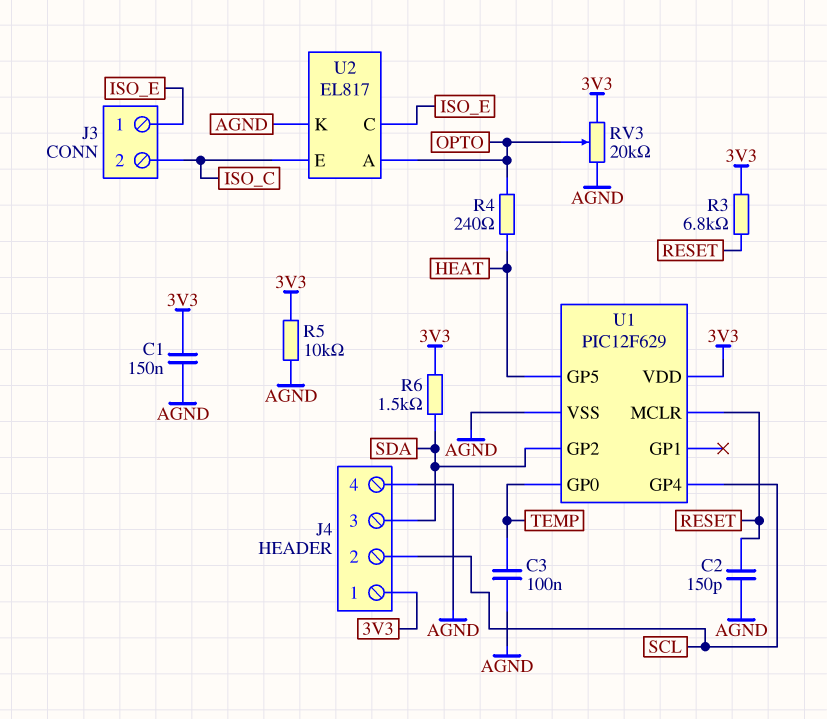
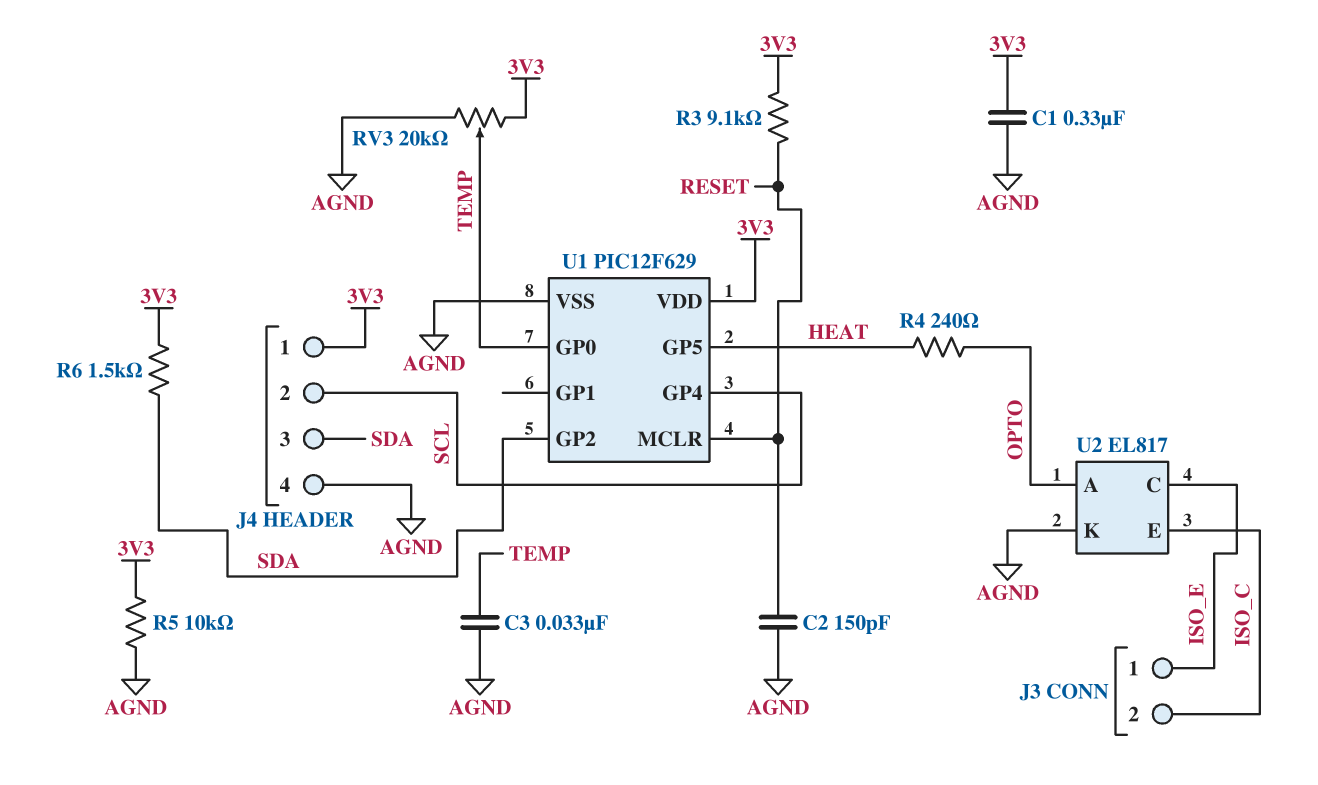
C1: 150nF (3V3, AGND) -> 330nF (3V3, AGND)
C3: 100nF (AGND, TEMP) -> 33nF (AGND, TEMP)
R3: 6.8k (3V3, RESET) -> 9.1k (3V3, RESET)
RV3: 20k (3V3, AGND, wiper OPTO) -> 20k (3V3, AGND, wiper TEMP)

